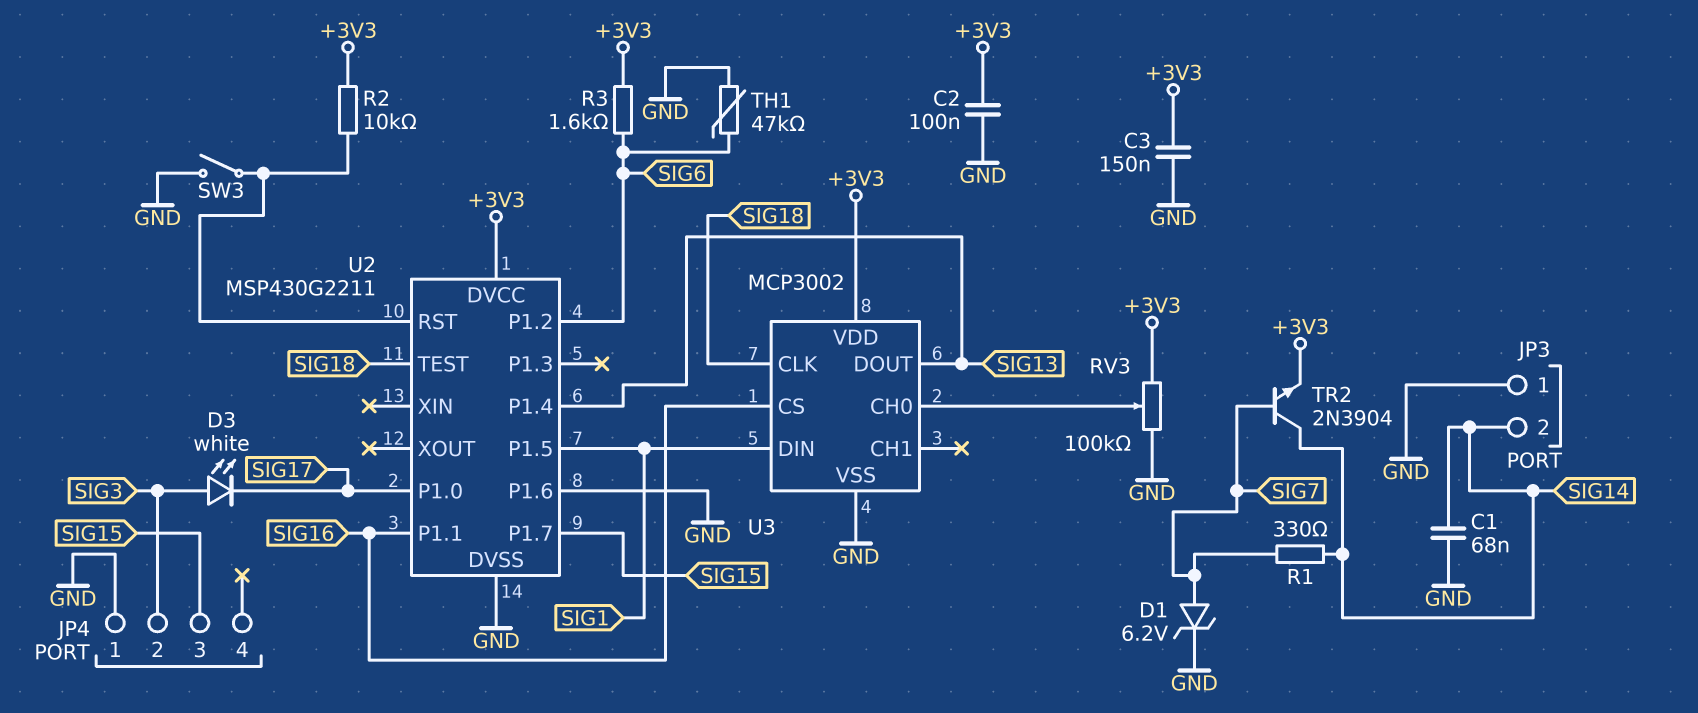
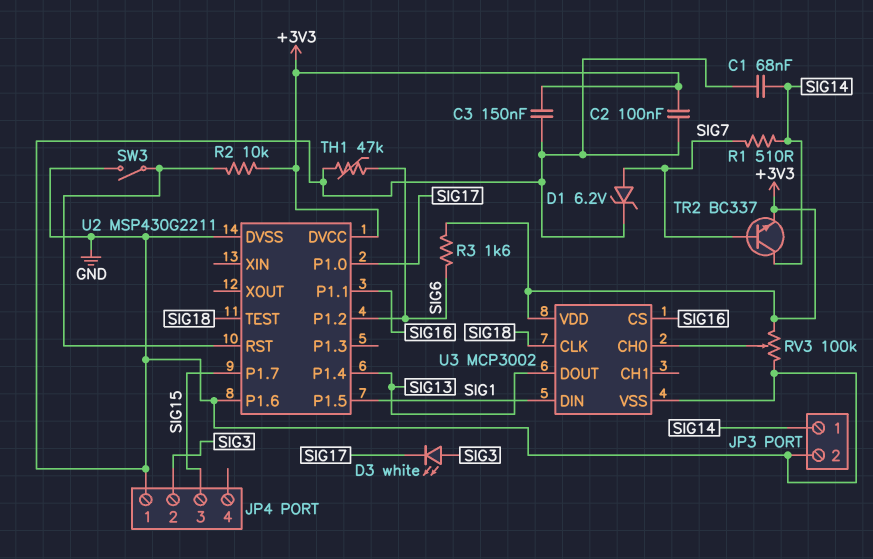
JP3 pin 1: GND -> SIG14
JP3 pin 2: SIG14 -> GND
R1: 330 (SIG7, SIG14) -> 510 (SIG7, SIG14)
TR2: NPN 2N3904 (B SIG7, C SIG14, E +3V3) -> NPN BC337 (B SIG7, C SIG14, E +3V3)

